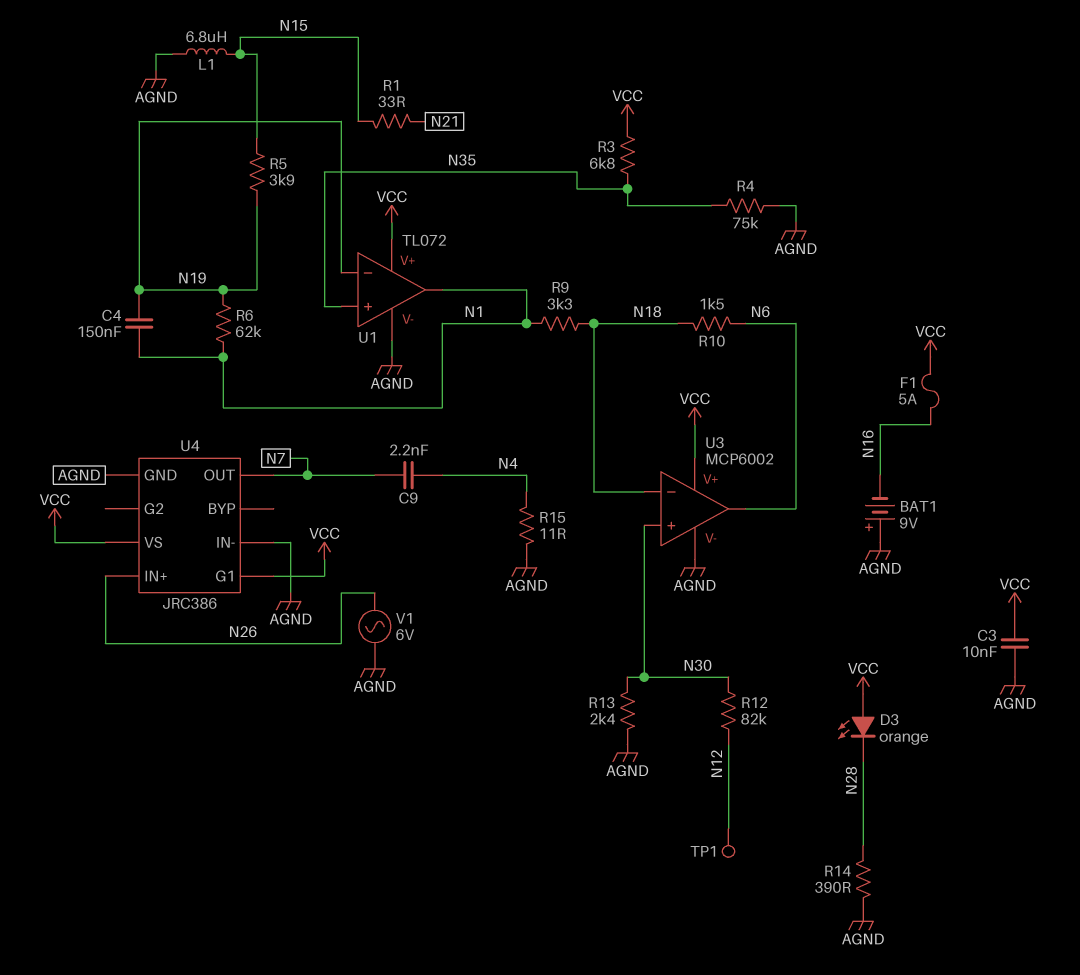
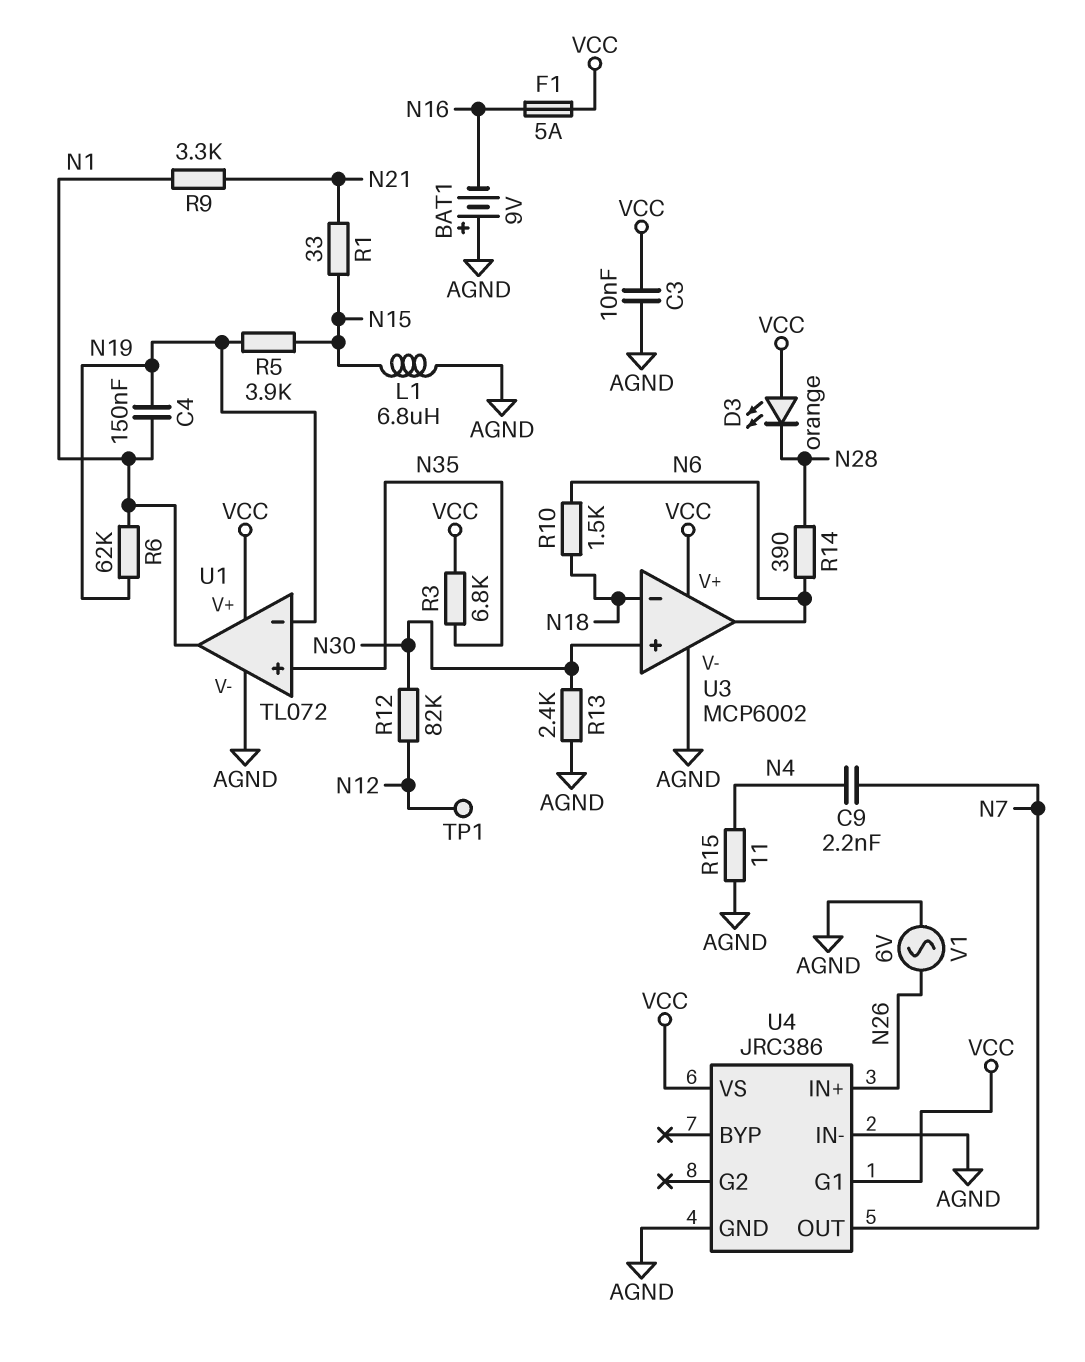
R4: 75k (AGND, N35) -> none
R9: 3.3k (N1, N18) -> 3.3k (N1, N21)
R14: 390 (AGND, N28) -> 390 (N6, N28)

